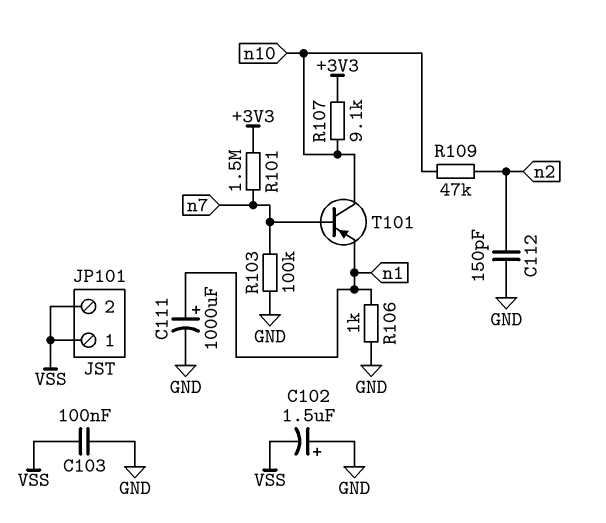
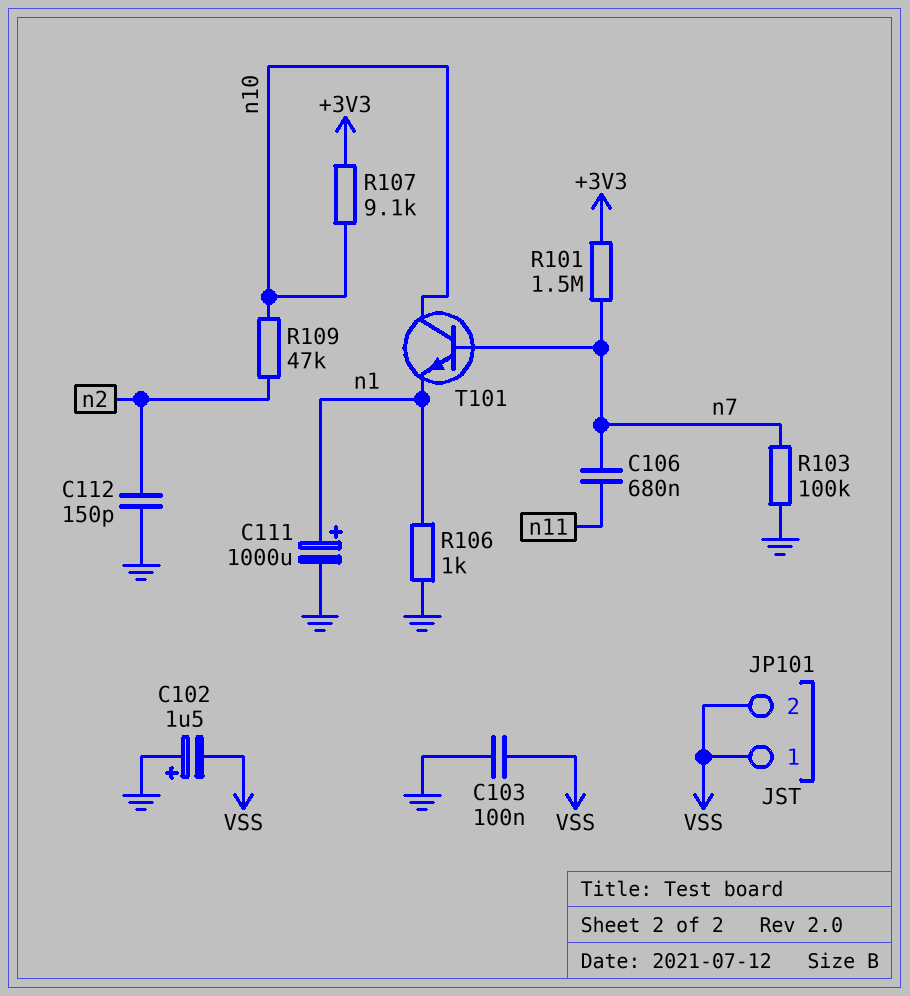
C106: none -> 680nF (n7, n11)
T101: PNP (B n7, C n10, E n1) -> NPN (B n7, C n10, E n1)

